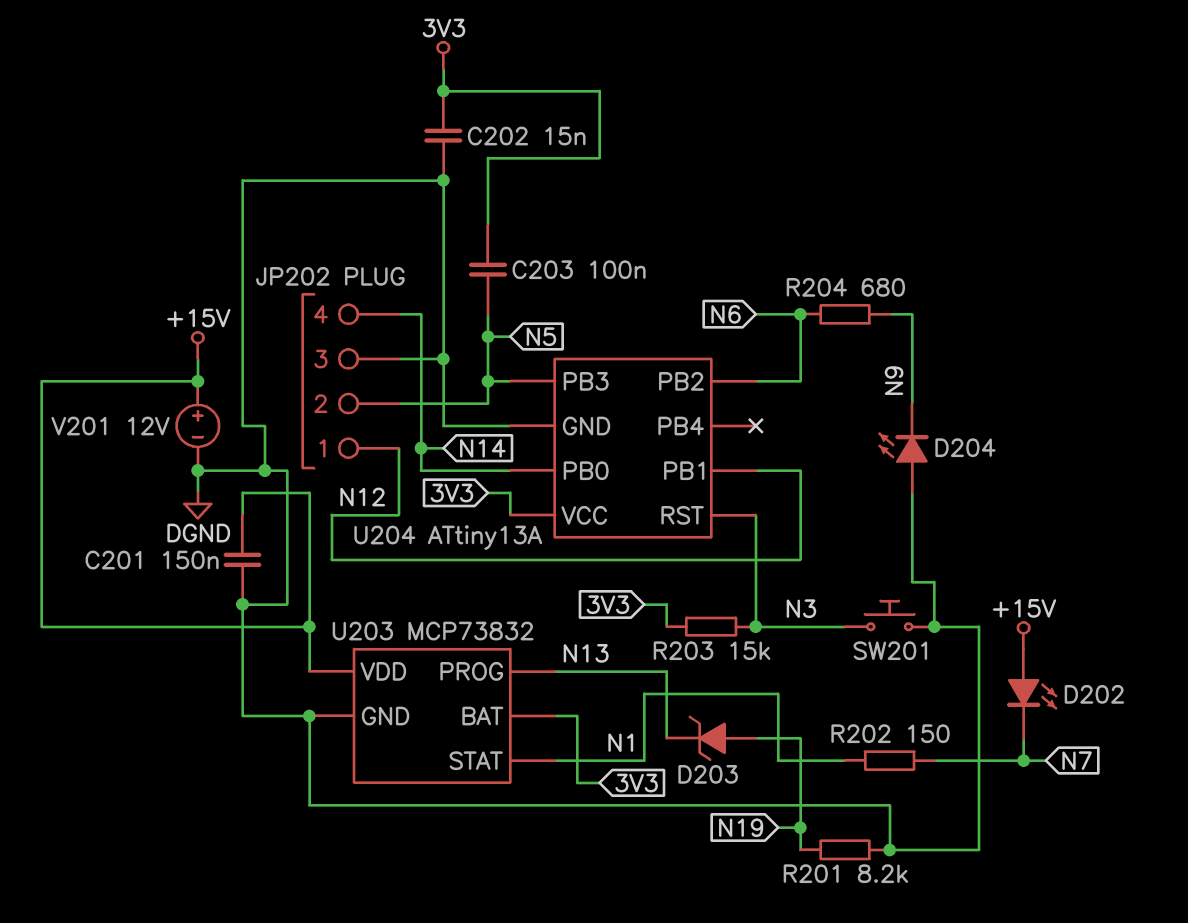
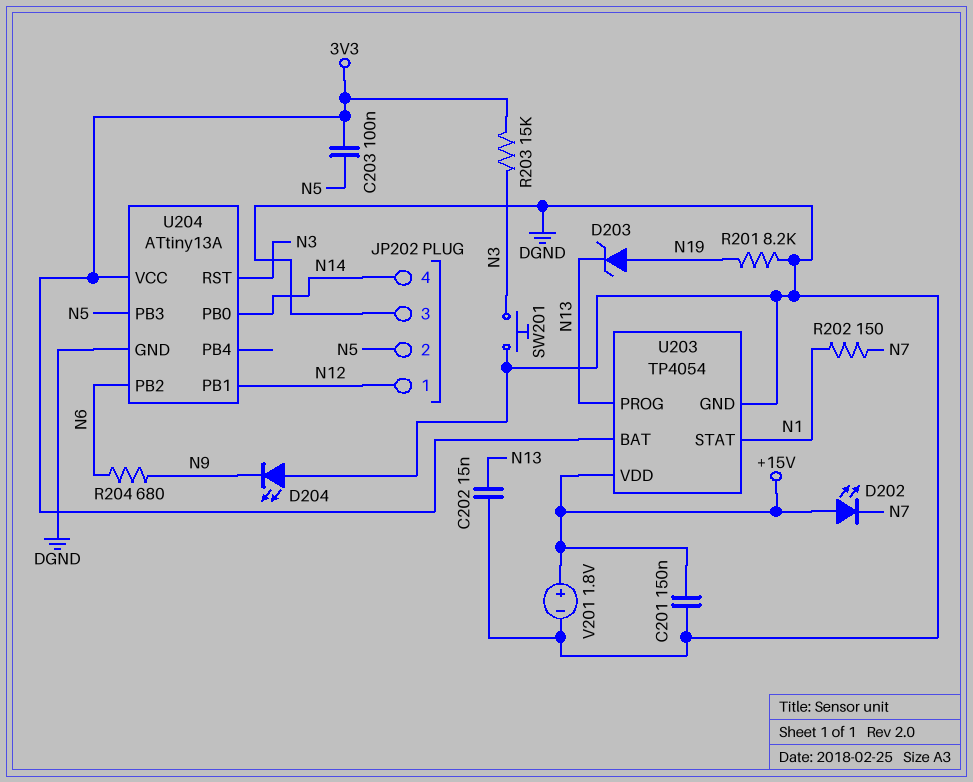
C202: 15nF (3V3, DGND) -> 15nF (DGND, N13)
U203: MCP73832 -> TP4054
V201: 12V (plus +15V, minus DGND) -> 1.8V (plus +15V, minus DGND)

